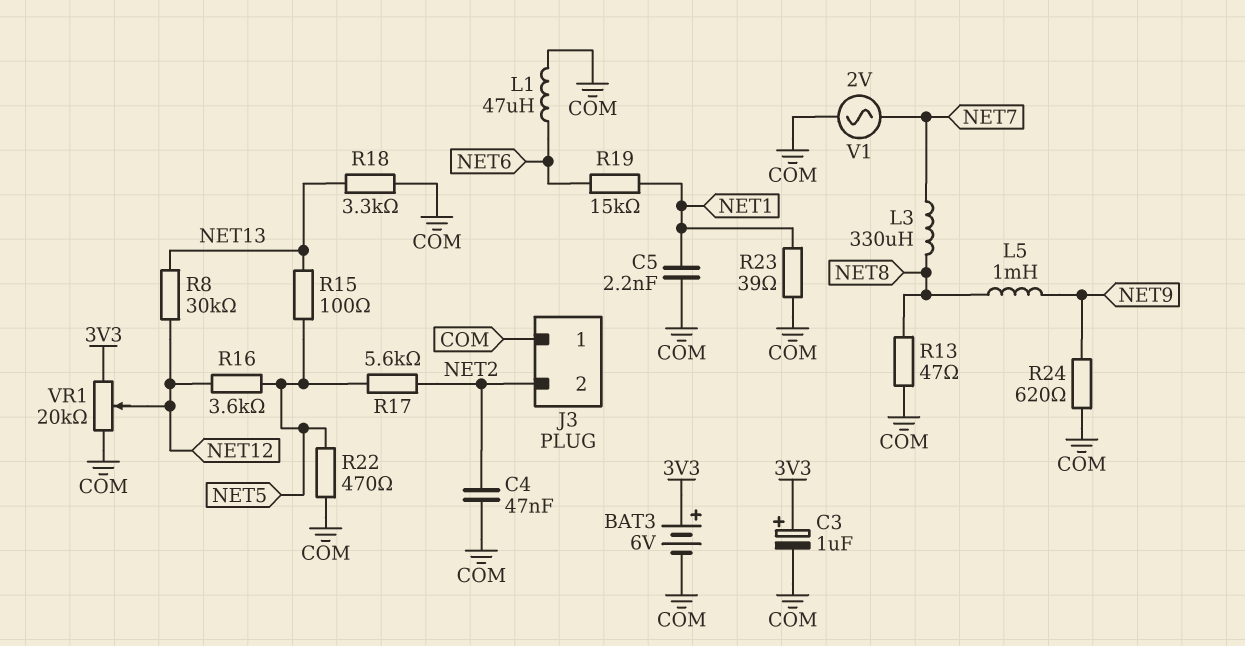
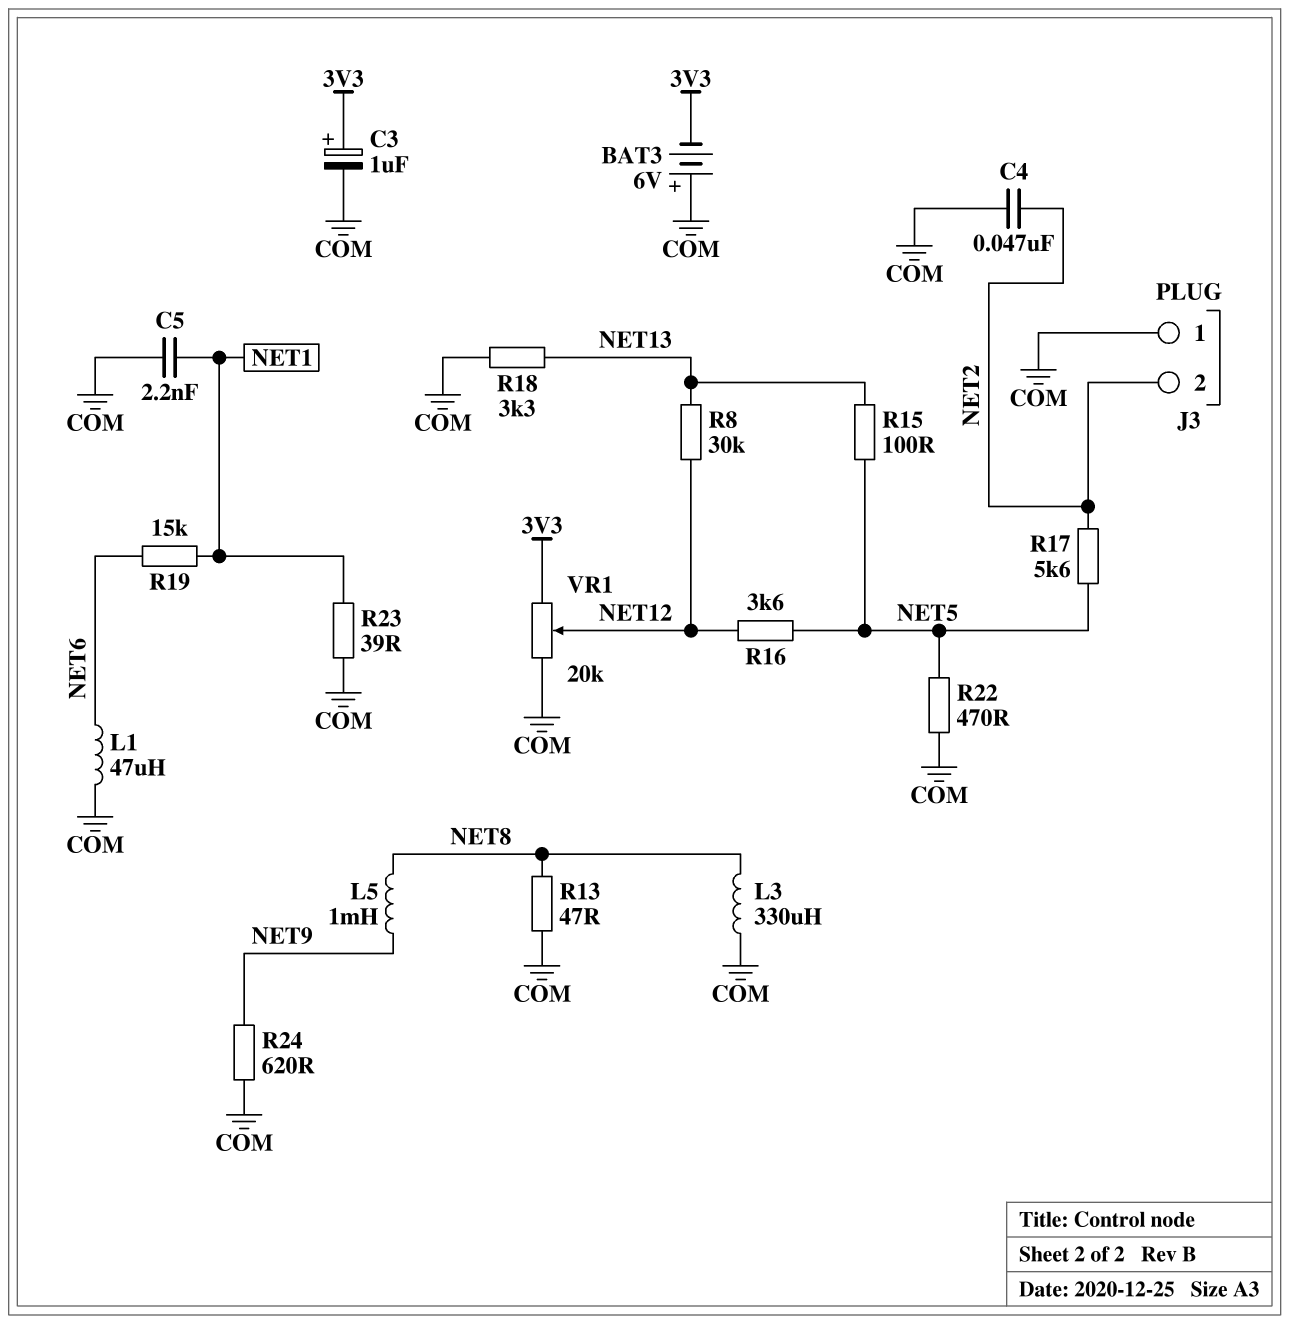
BAT3: 6V (plus 3V3, minus COM) -> 6V (plus COM, minus 3V3)
L3: 330uH (NET7, NET8) -> 330uH (COM, NET8)
V1: AC 2V (COM, NET7) -> none

